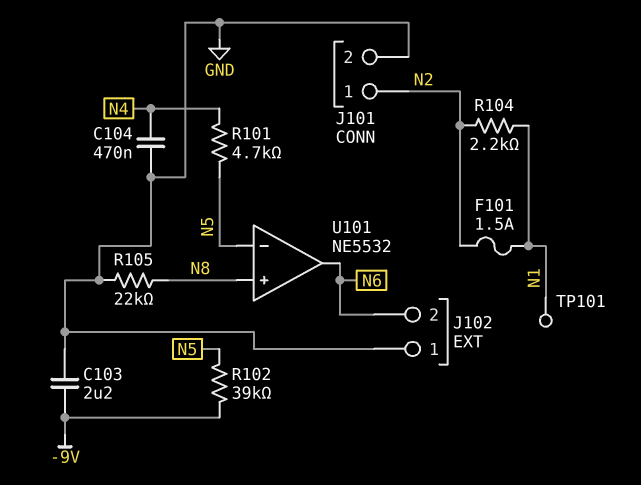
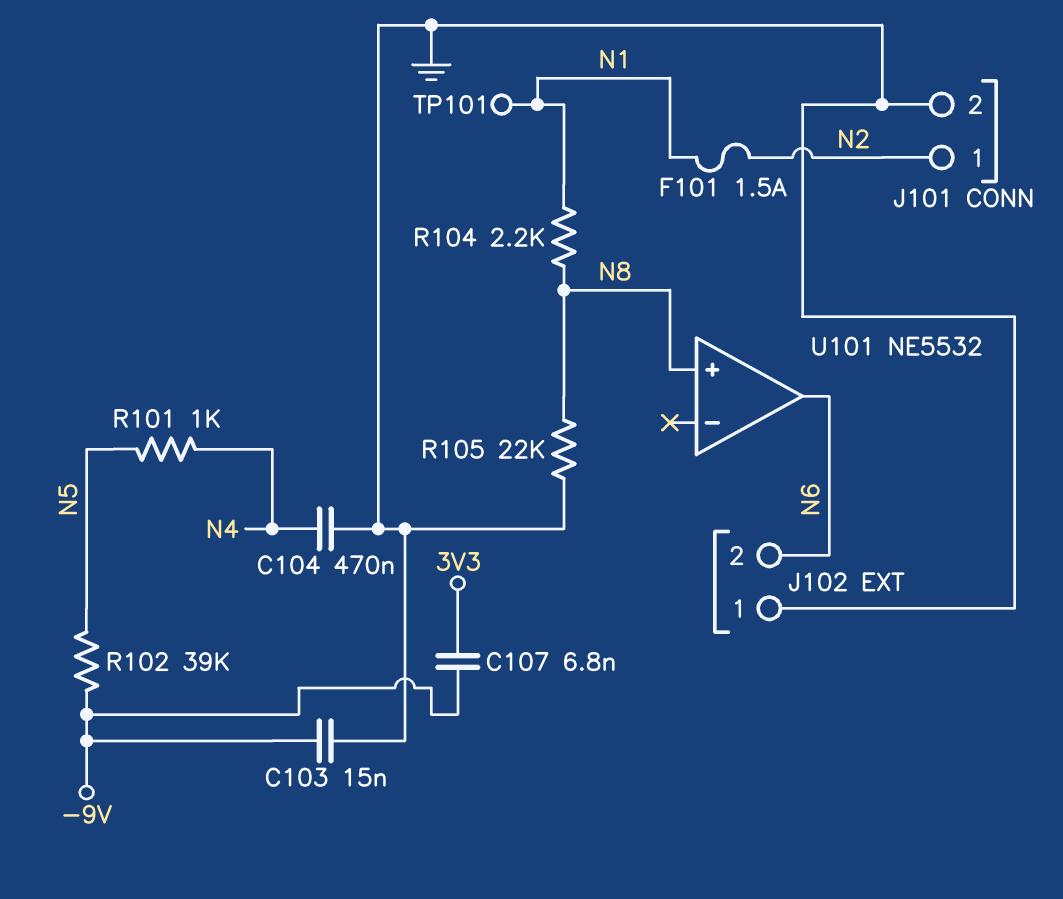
C103: 2.2uF (-9V, GND) -> 15nF (-9V, GND)
C107: none -> 6.8nF (-9V, 3V3)
R101: 4.7k (N4, N5) -> 1k (N4, N5)
R104: 2.2k (N1, N2) -> 2.2k (N1, N8)
U101 pin in-: N5 -> none

